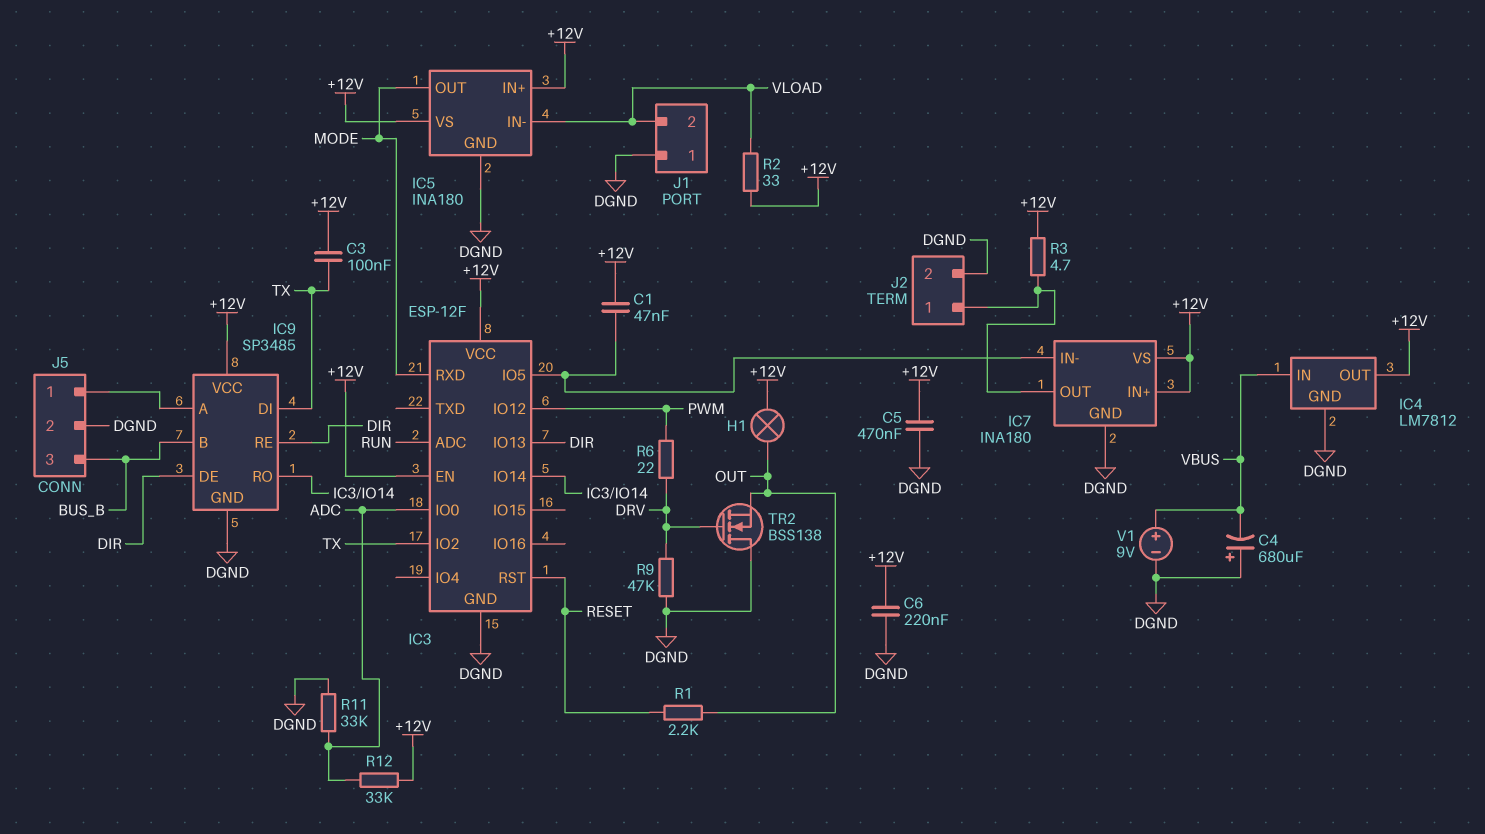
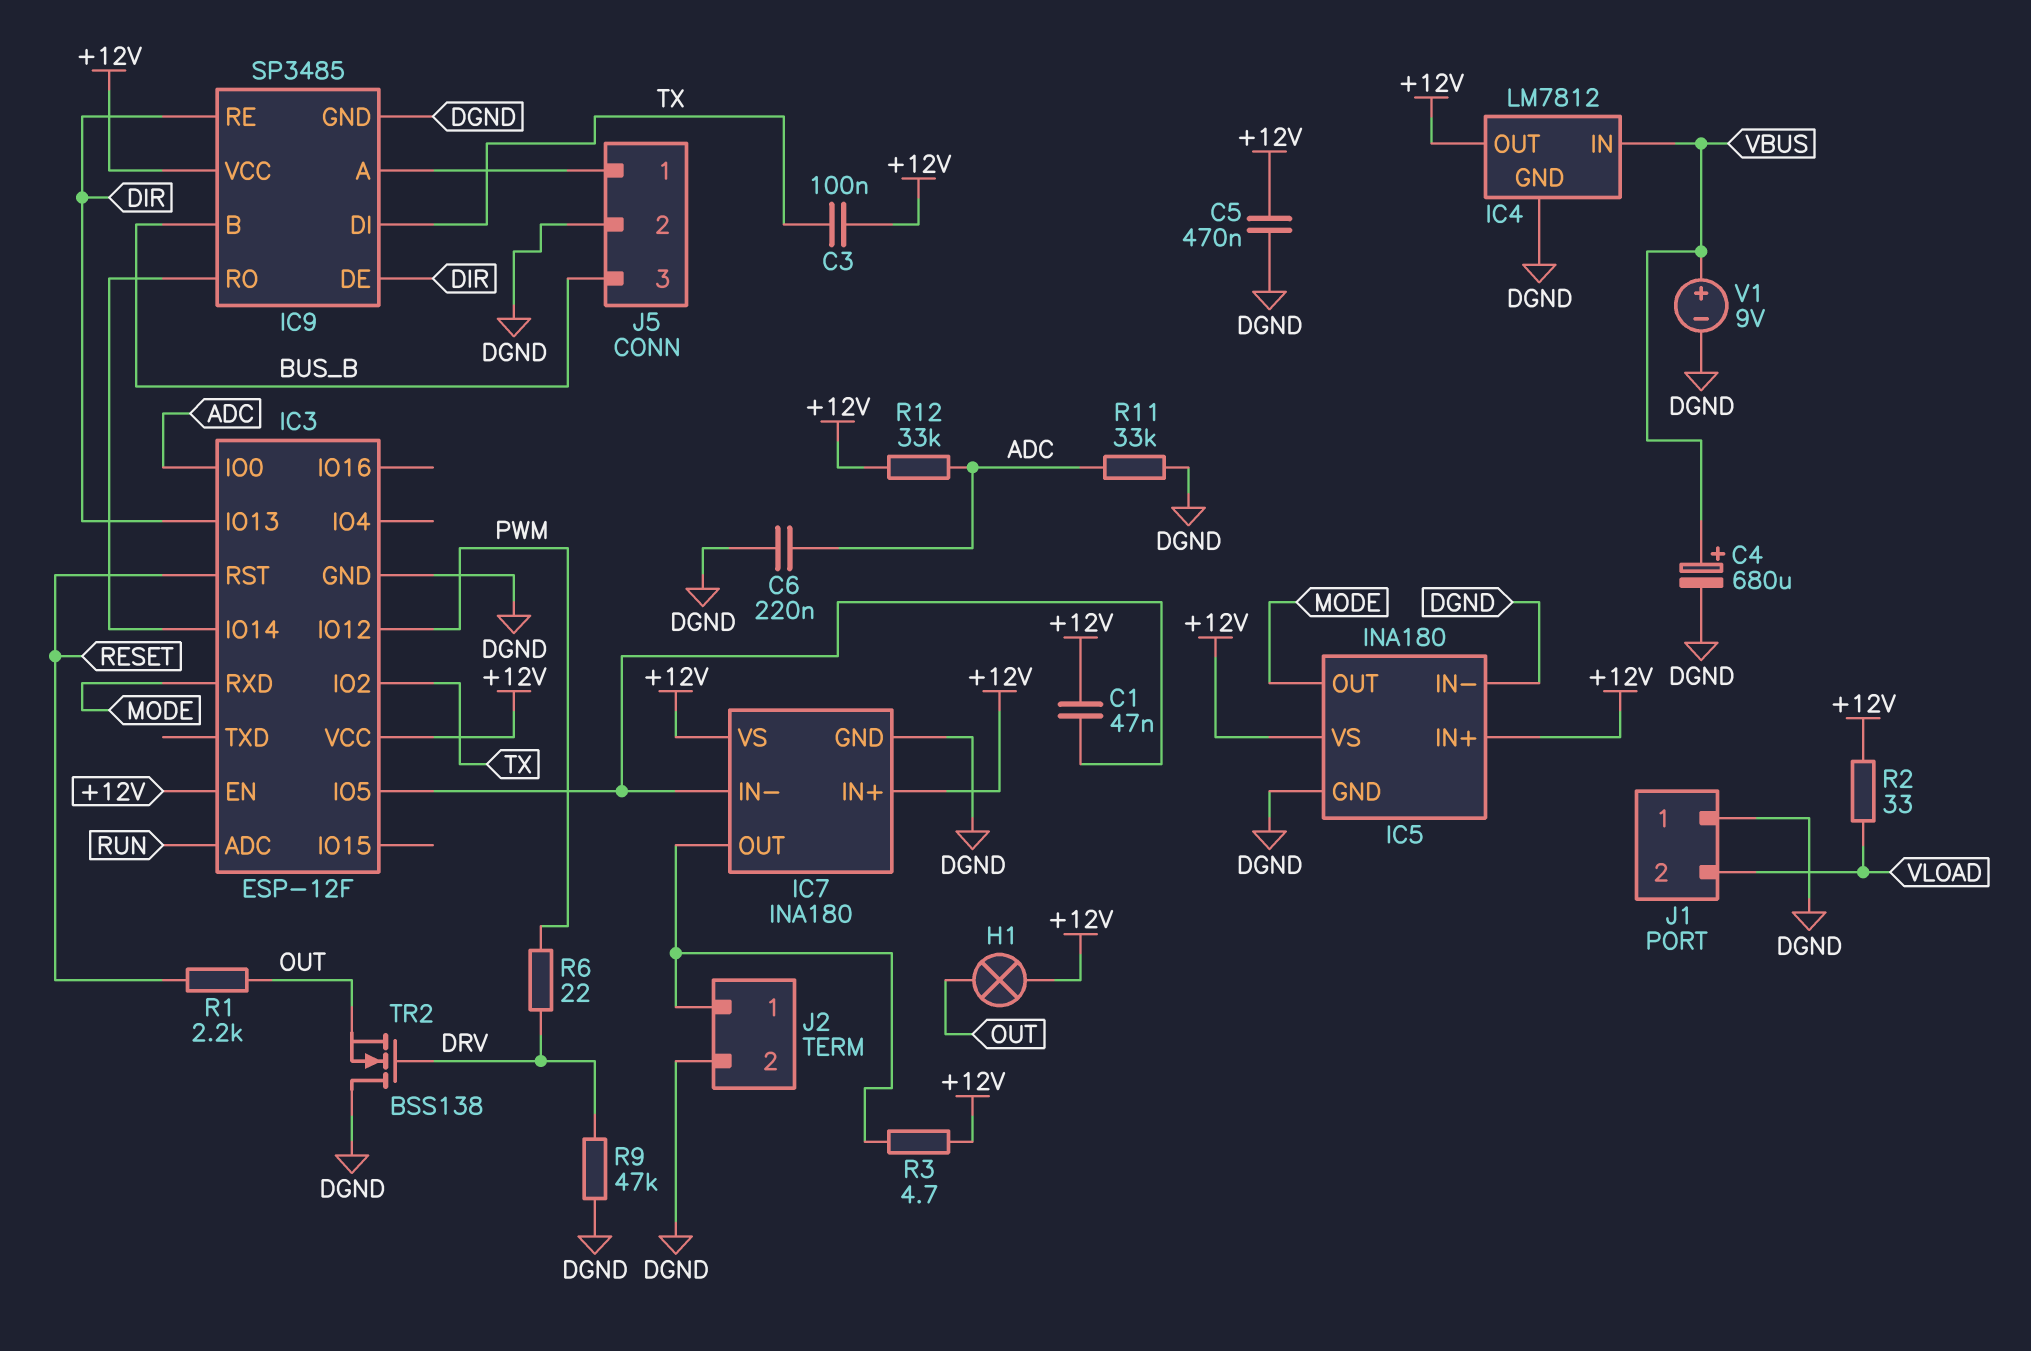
C4: 680uF (plus DGND, minus VBUS) -> 680uF (plus VBUS, minus DGND)
C6: 220nF (+12V, DGND) -> 220nF (ADC, DGND)
IC5 pin IN-: VLOAD -> DGND

